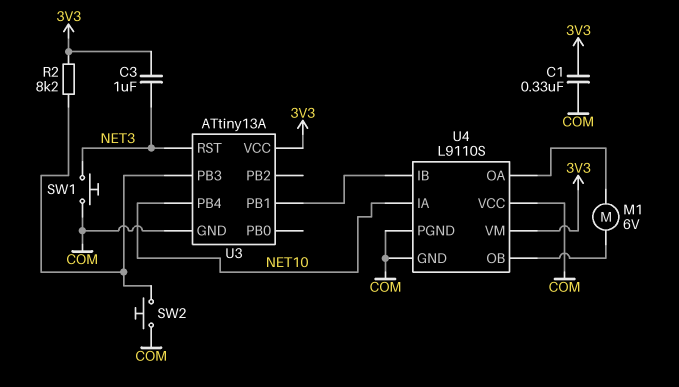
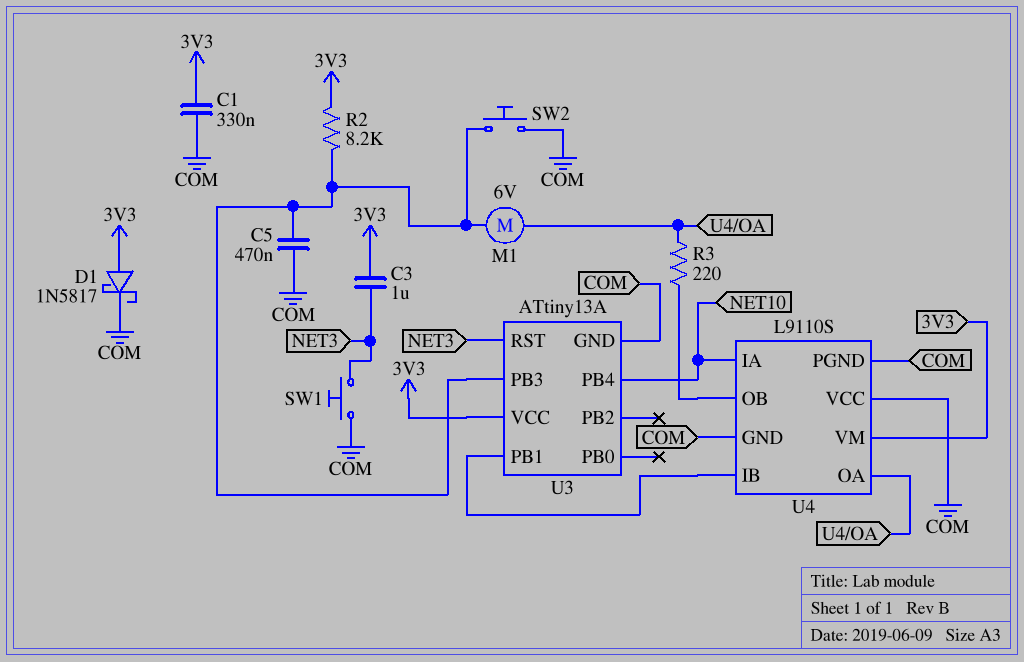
C5: none -> 470nF (COM, U3/PB3)
D1: none -> schottky 1N5817 (A 3V3, K COM)
M1: motor 6V (U4/OA, U4/OB) -> motor 6V (U3/PB3, U4/OA)
R3: none -> 220 (U4/OA, U4/OB)

